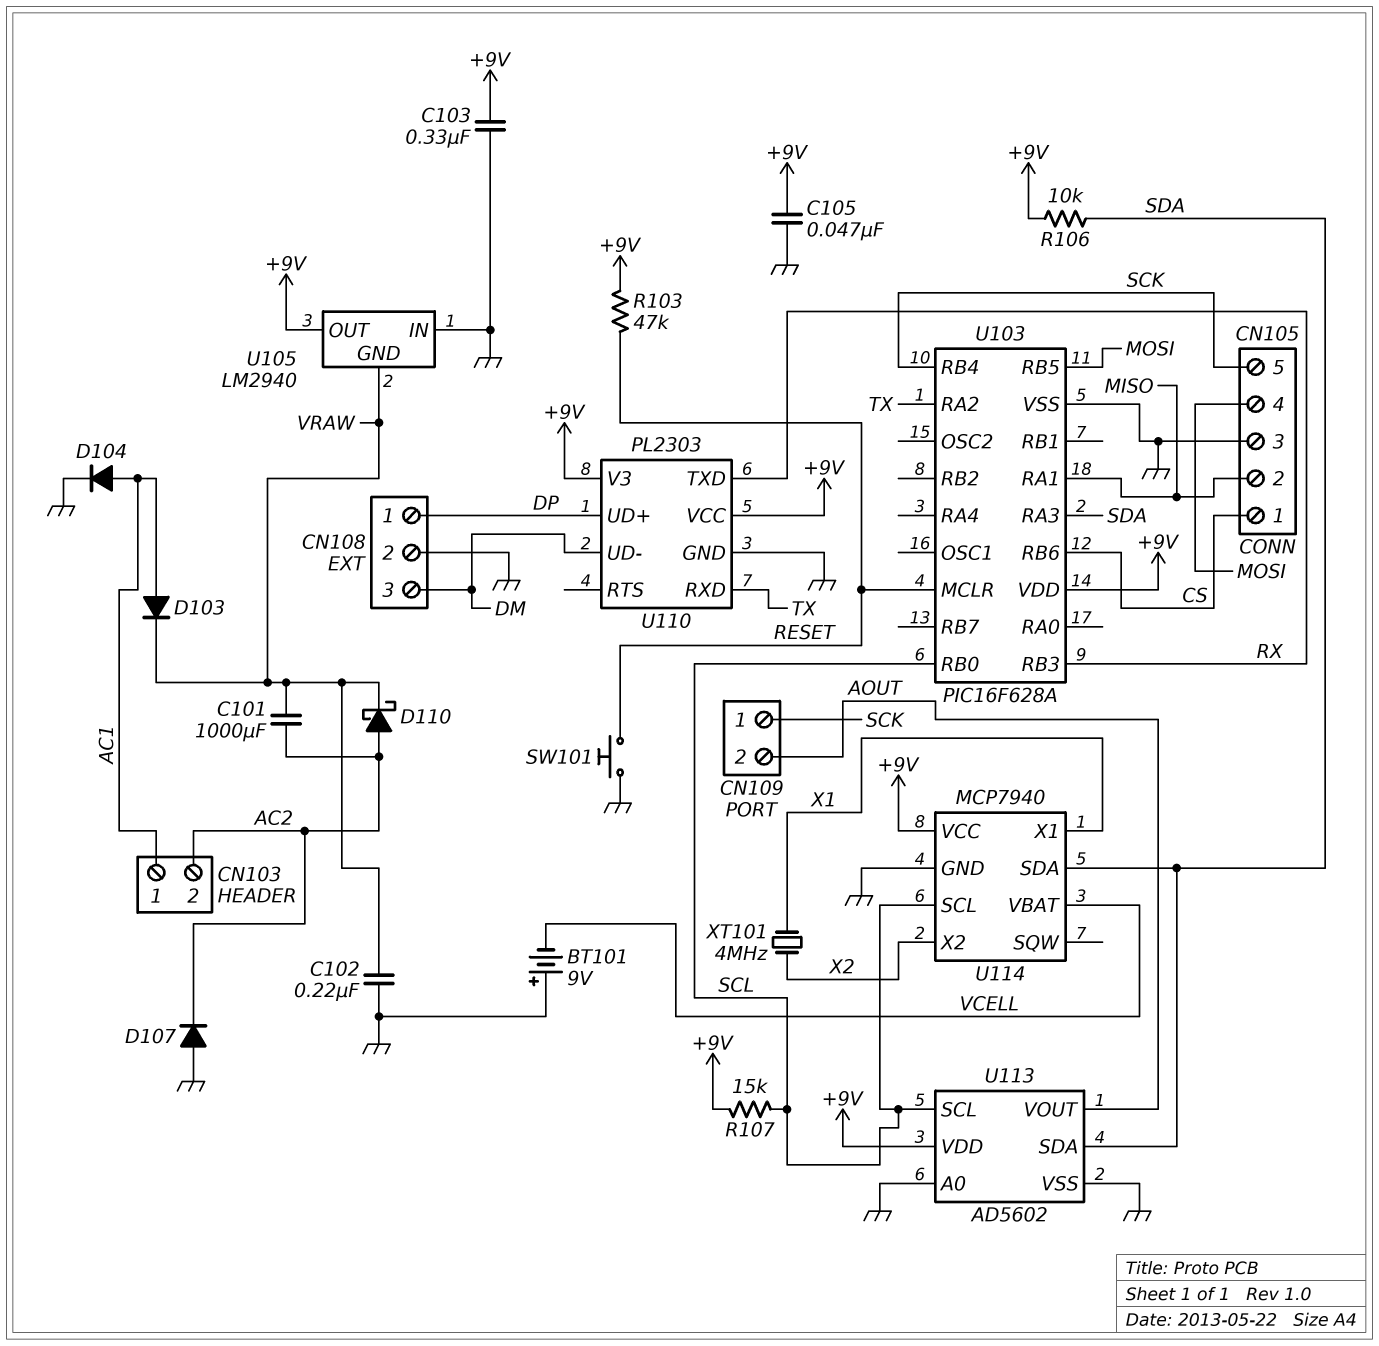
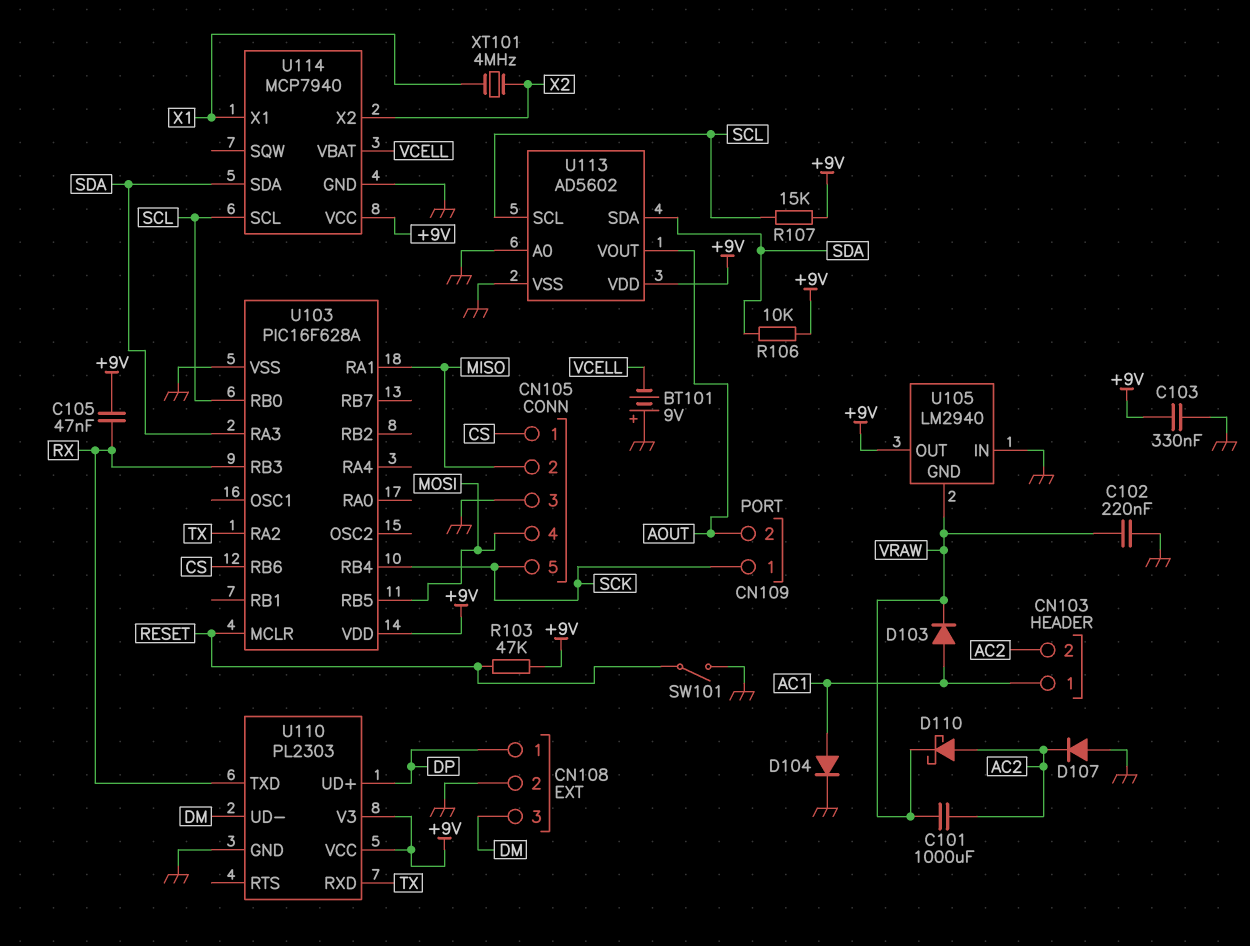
C105: 47nF (+9V, GND) -> 47nF (+9V, RX)
SW101: button (GND, RESET) -> switch (GND, RESET)

